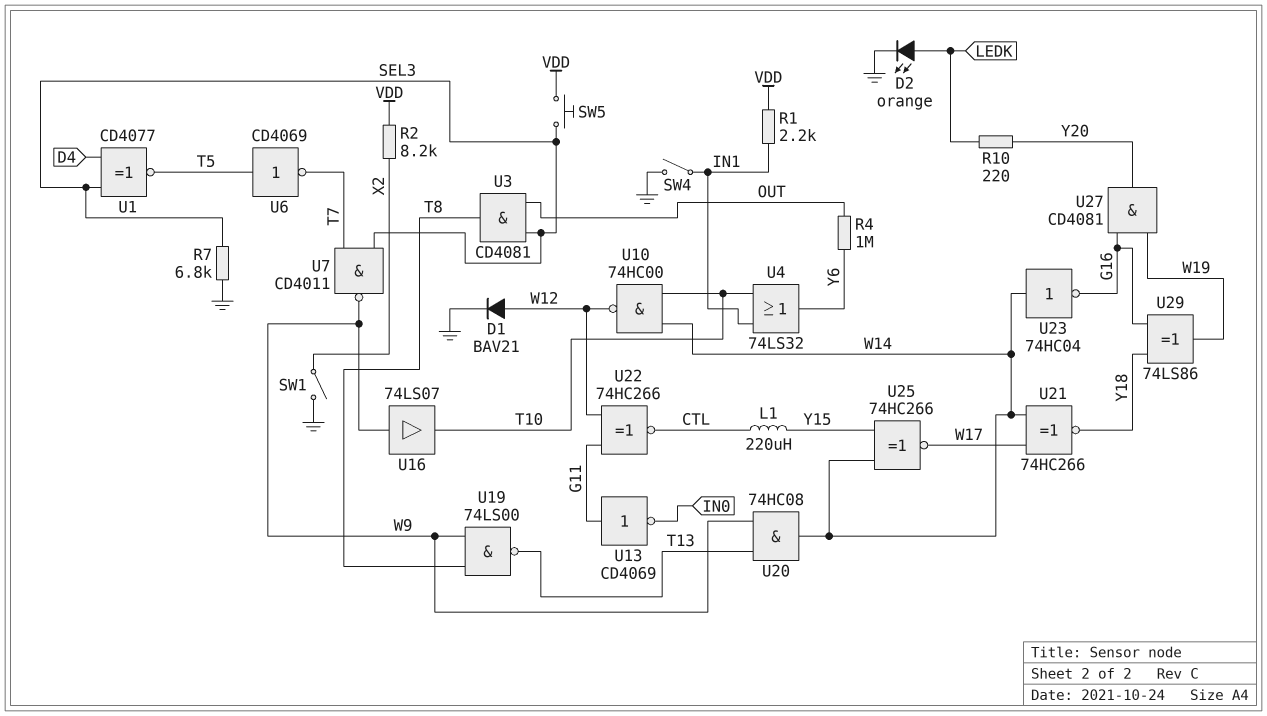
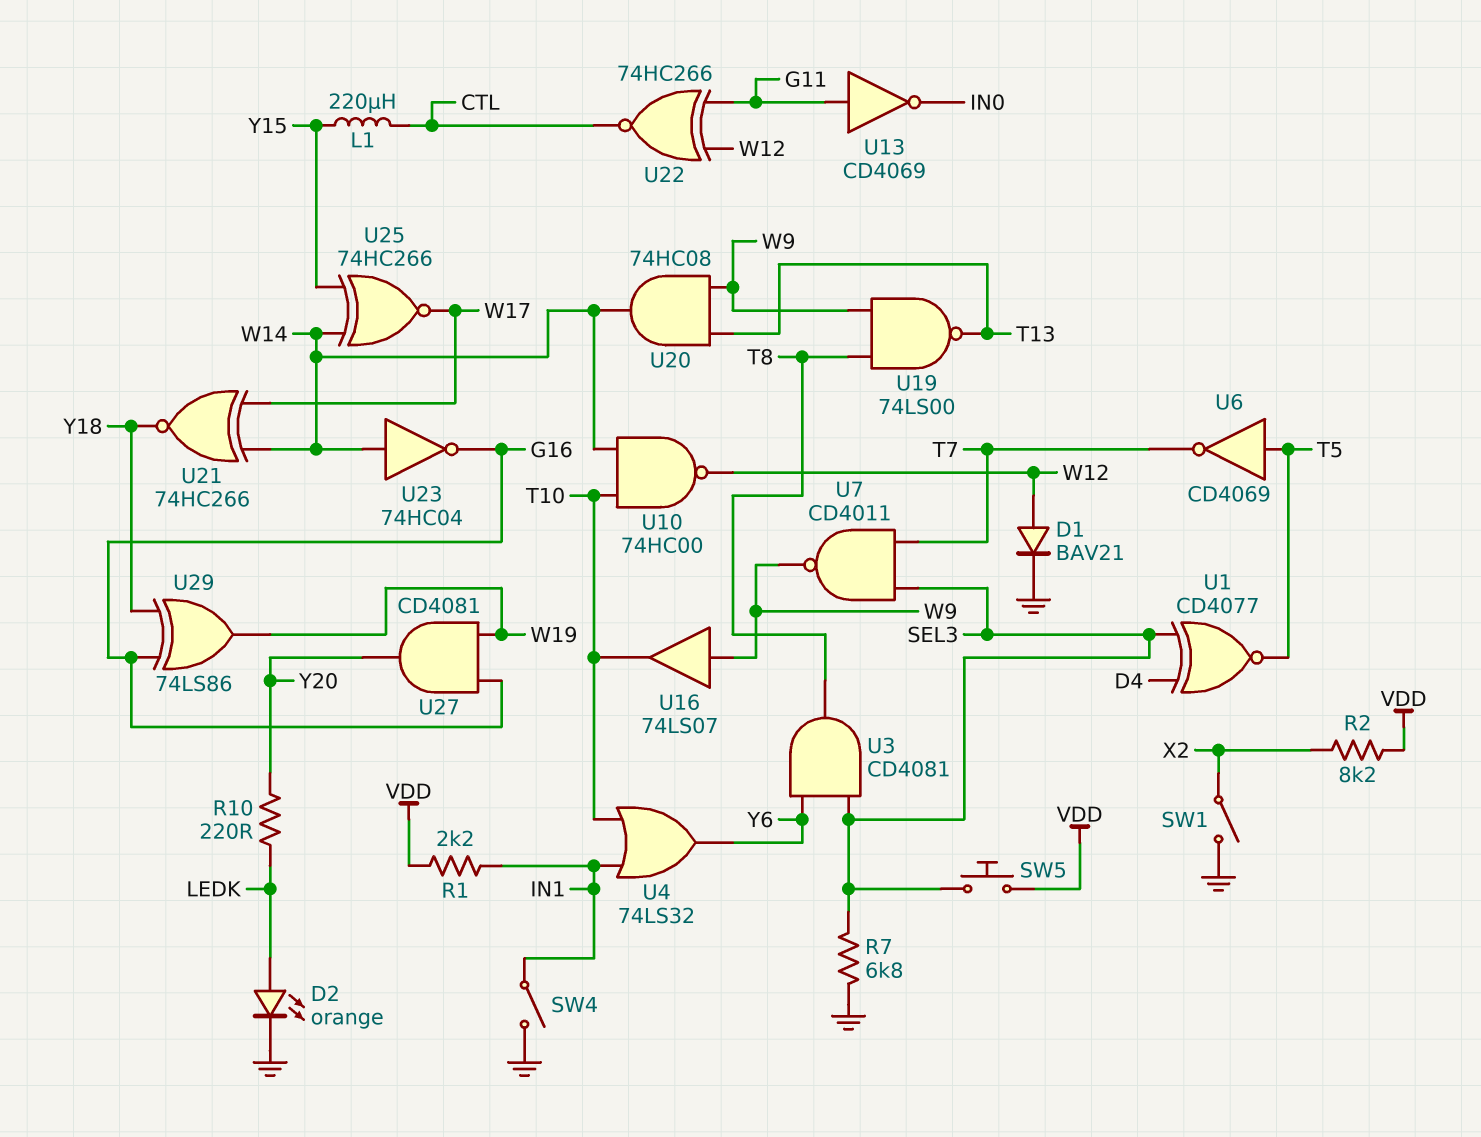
R4: 1M (OUT, Y6) -> none
U3: AND CD4081 (in OUT, in SEL3, out T8) -> AND CD4081 (in SEL3, in Y6, out T8)

